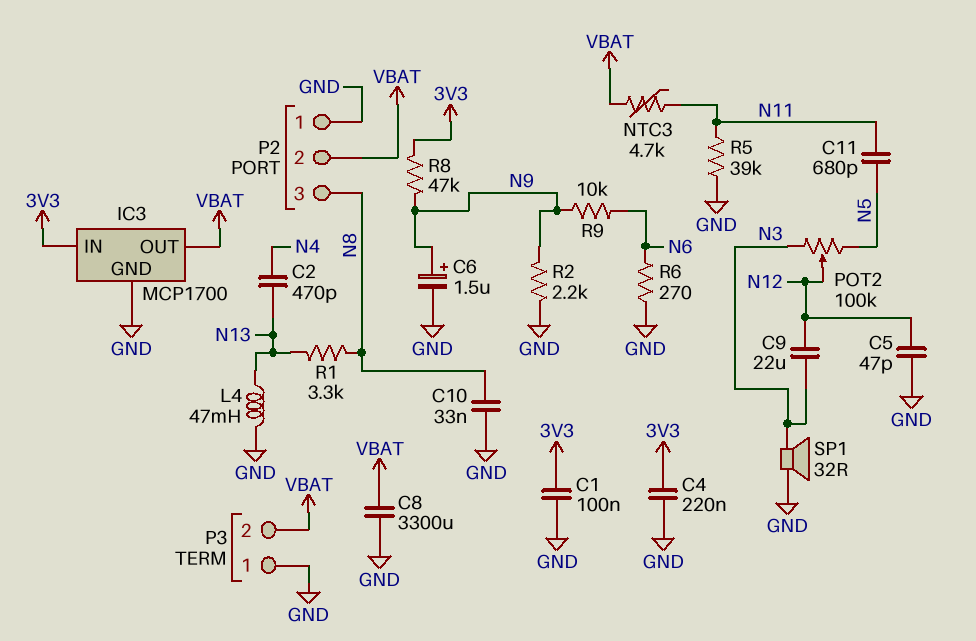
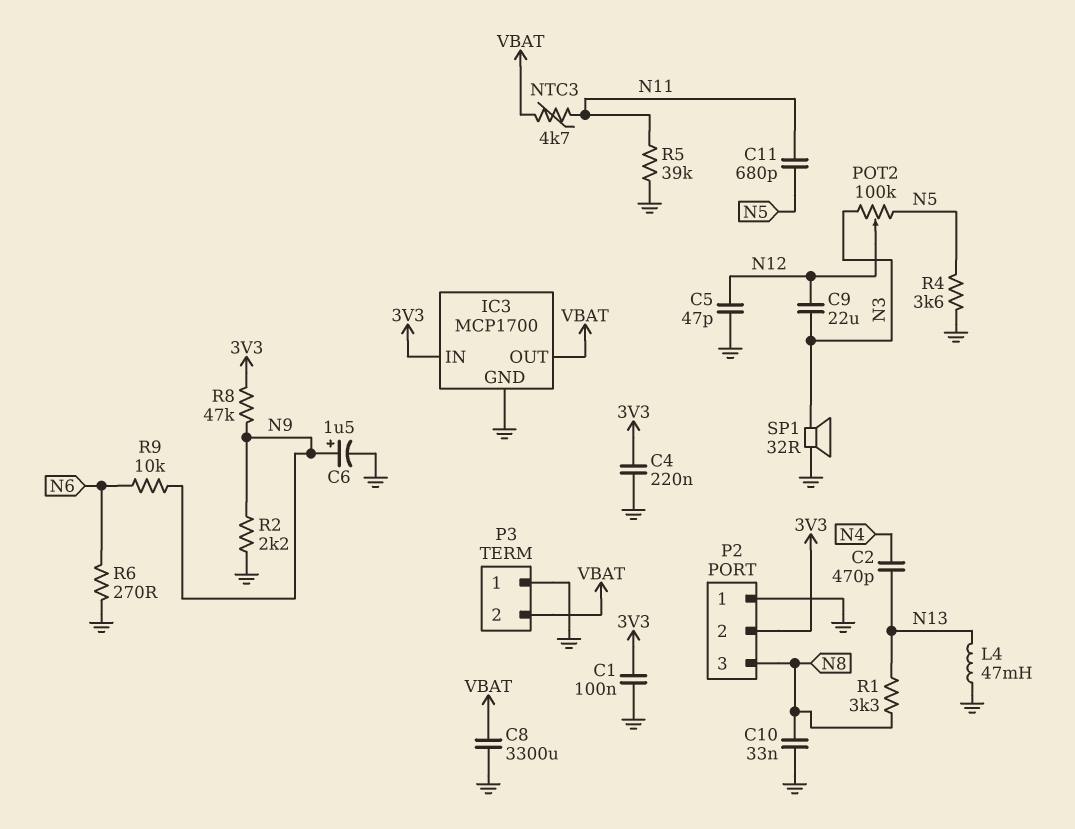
P2 pin 2: VBAT -> 3V3
R4: none -> 3.6k (GND, N5)

